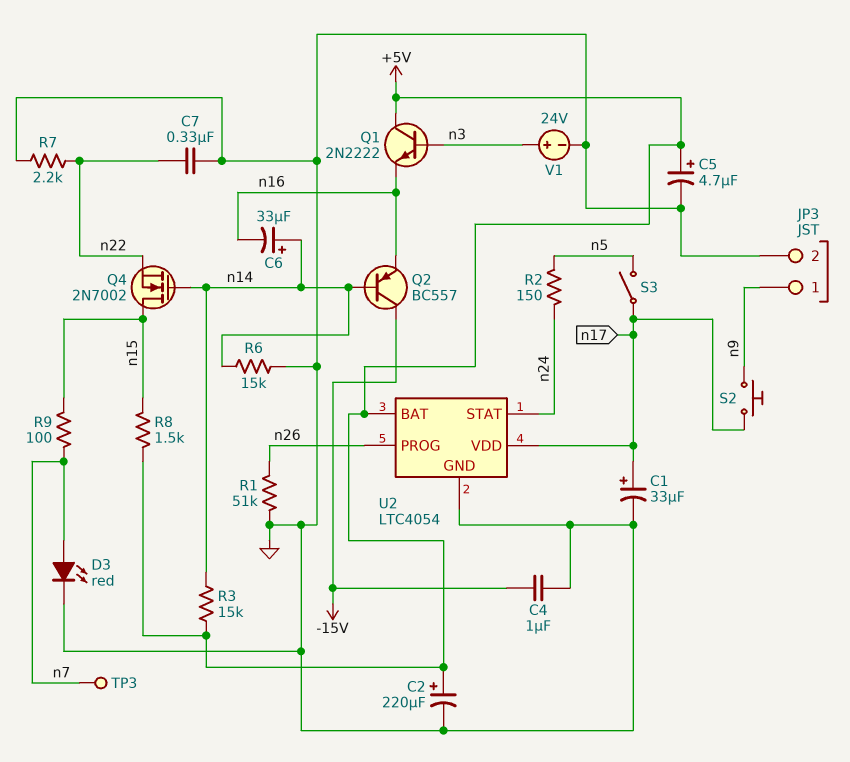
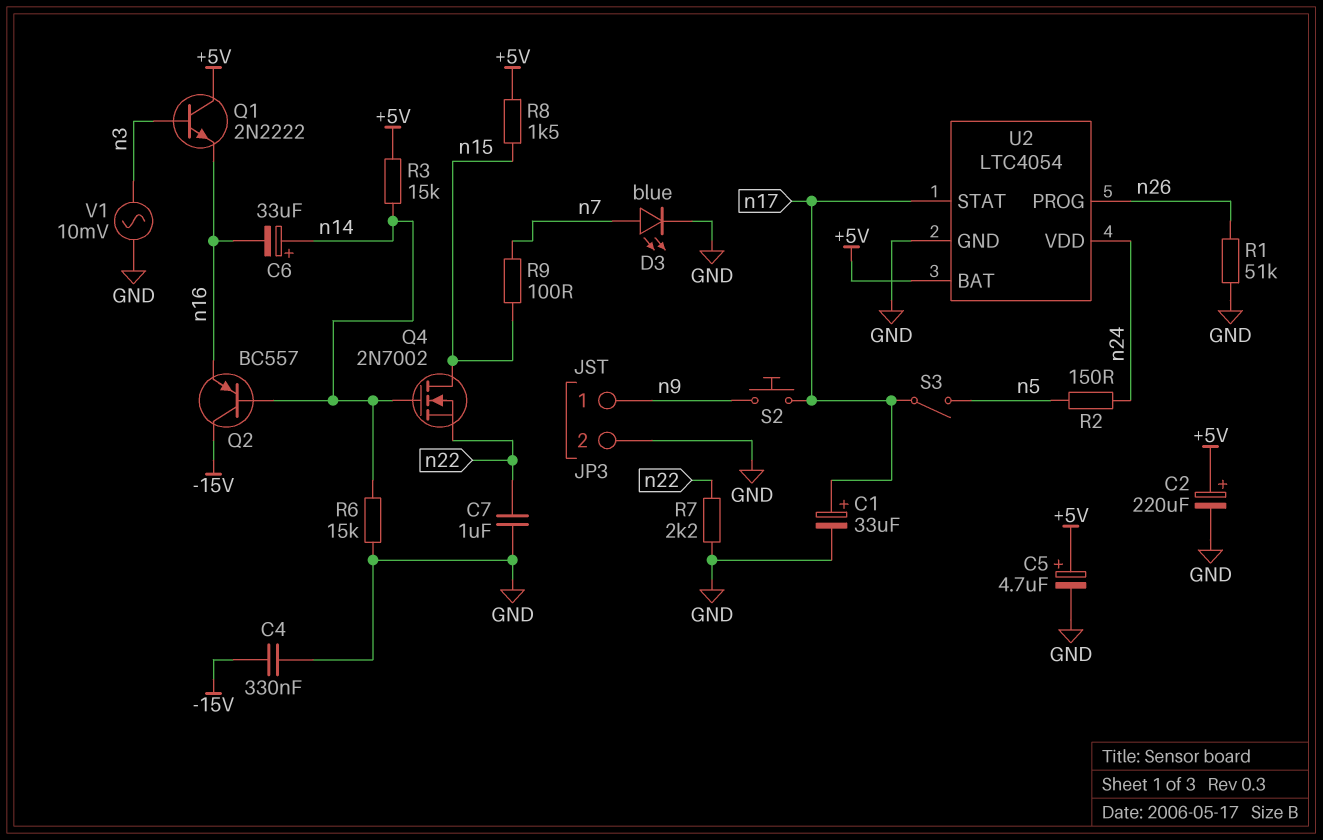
C4: 1uF (-15V, GND) -> 330nF (-15V, GND)
C7: 330nF (GND, n22) -> 1uF (GND, n22)
D3: LED red (A n7, K GND) -> LED blue (A n7, K GND)
TP3: test point (n7) -> none
U2 pin STAT: n24 -> n17
U2 pin VDD: n17 -> n24
V1: 24V (plus n3, minus GND) -> AC 10mV (GND, n3)

